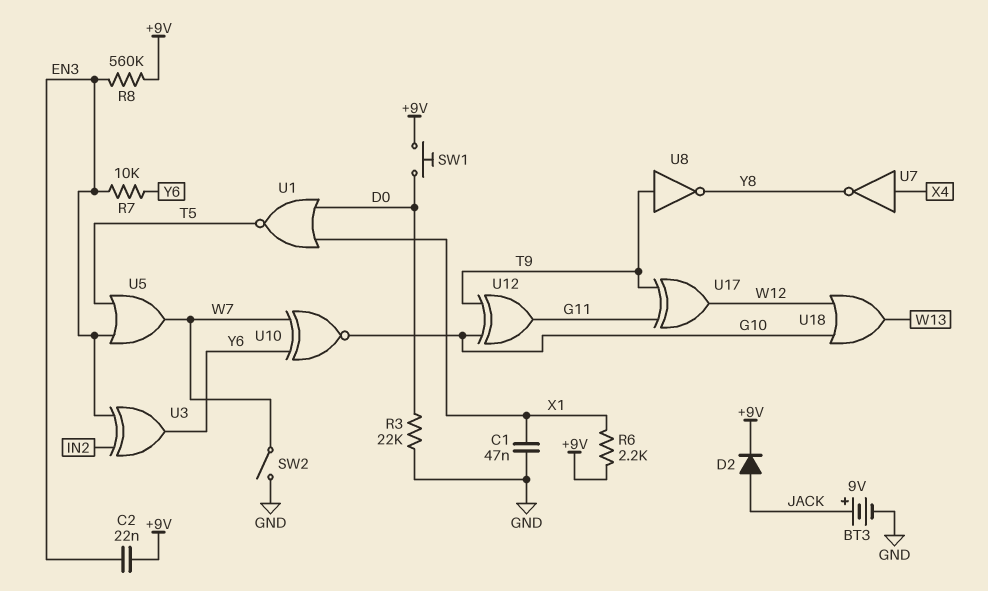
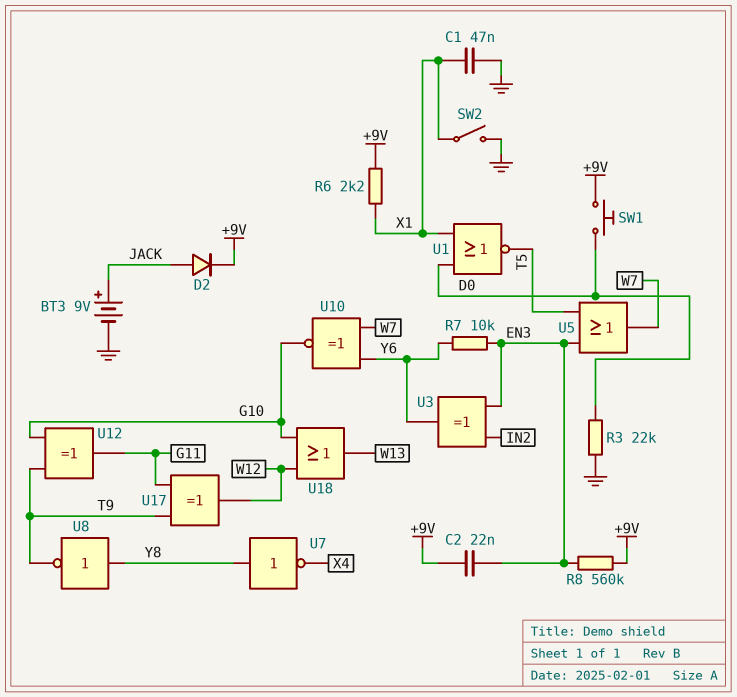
SW2: switch (GND, W7) -> switch (GND, X1)
U7: NOT (in X4, out Y8) -> NOT (in Y8, out X4)
U8: NOT (in T9, out Y8) -> NOT (in Y8, out T9)

